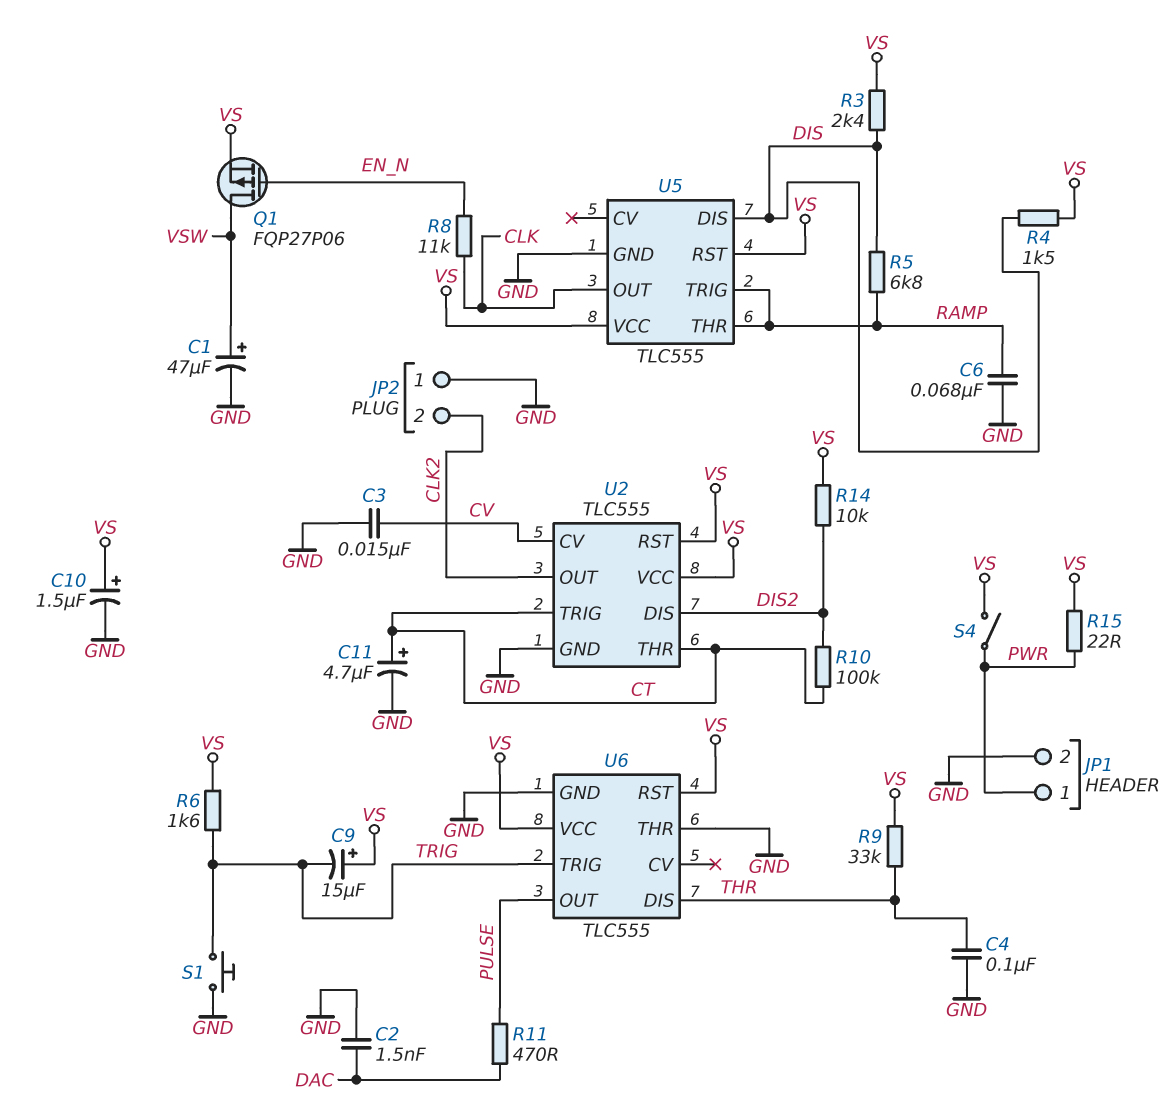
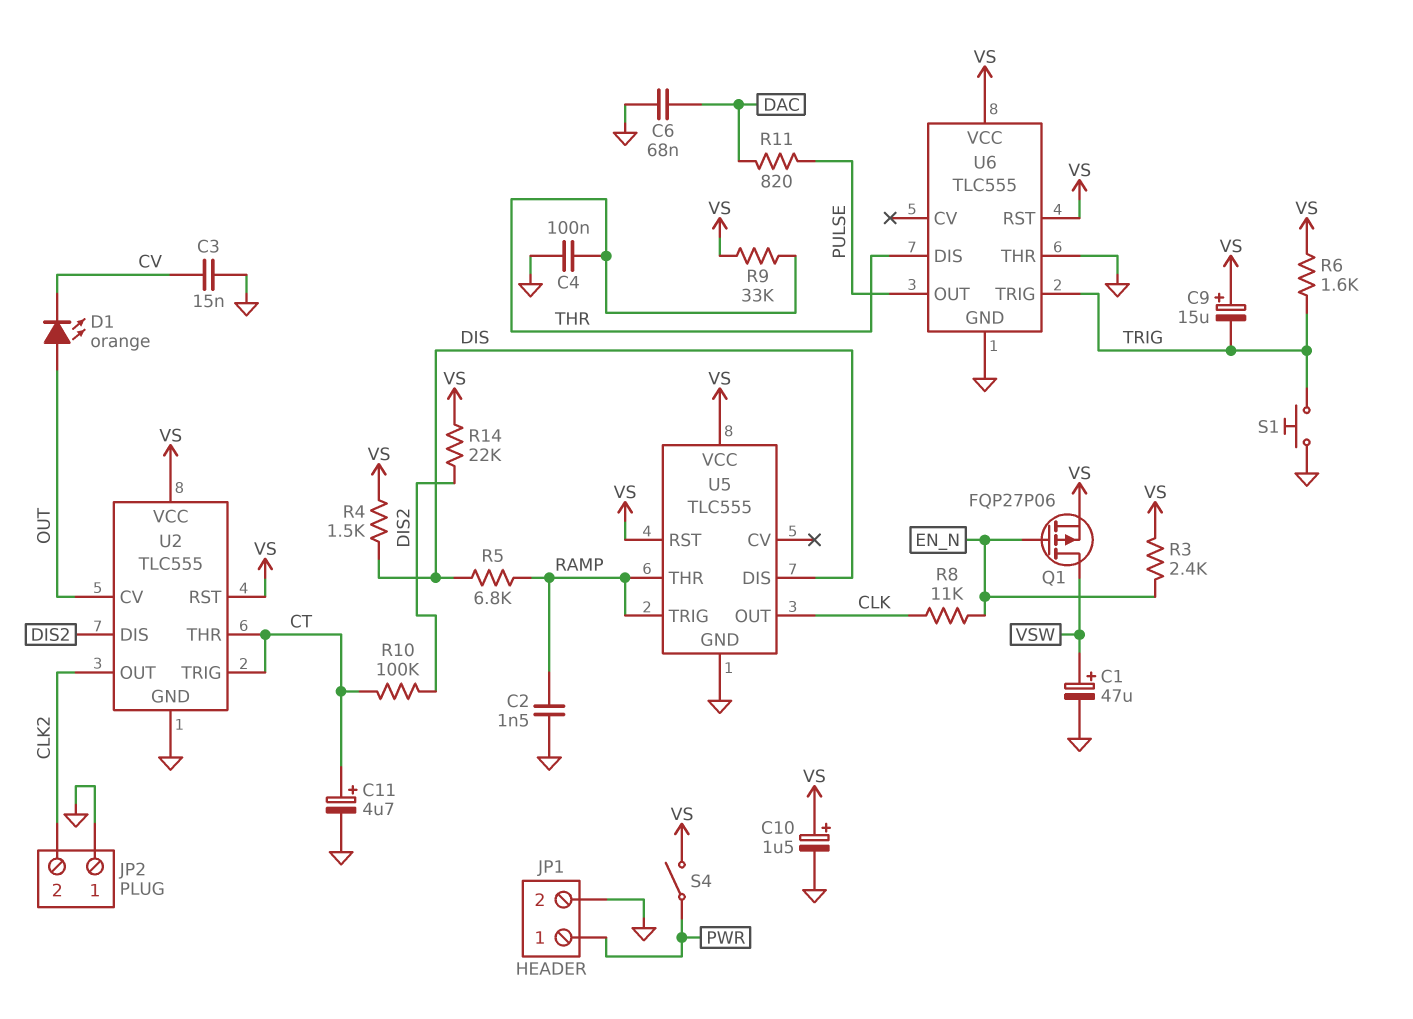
C2: 1.5nF (DAC, GND) -> 1.5nF (GND, RAMP)
C6: 68nF (GND, RAMP) -> 68nF (DAC, GND)
D1: none -> LED orange (A OUT, K CV)
R3: 2.4k (DIS, VS) -> 2.4k (EN_N, VS)
R11: 470 (DAC, PULSE) -> 820 (DAC, PULSE)
R14: 10k (DIS2, VS) -> 22k (DIS2, VS)
R15: 22 (PWR, VS) -> none
U2 pin CV: CV -> OUT

